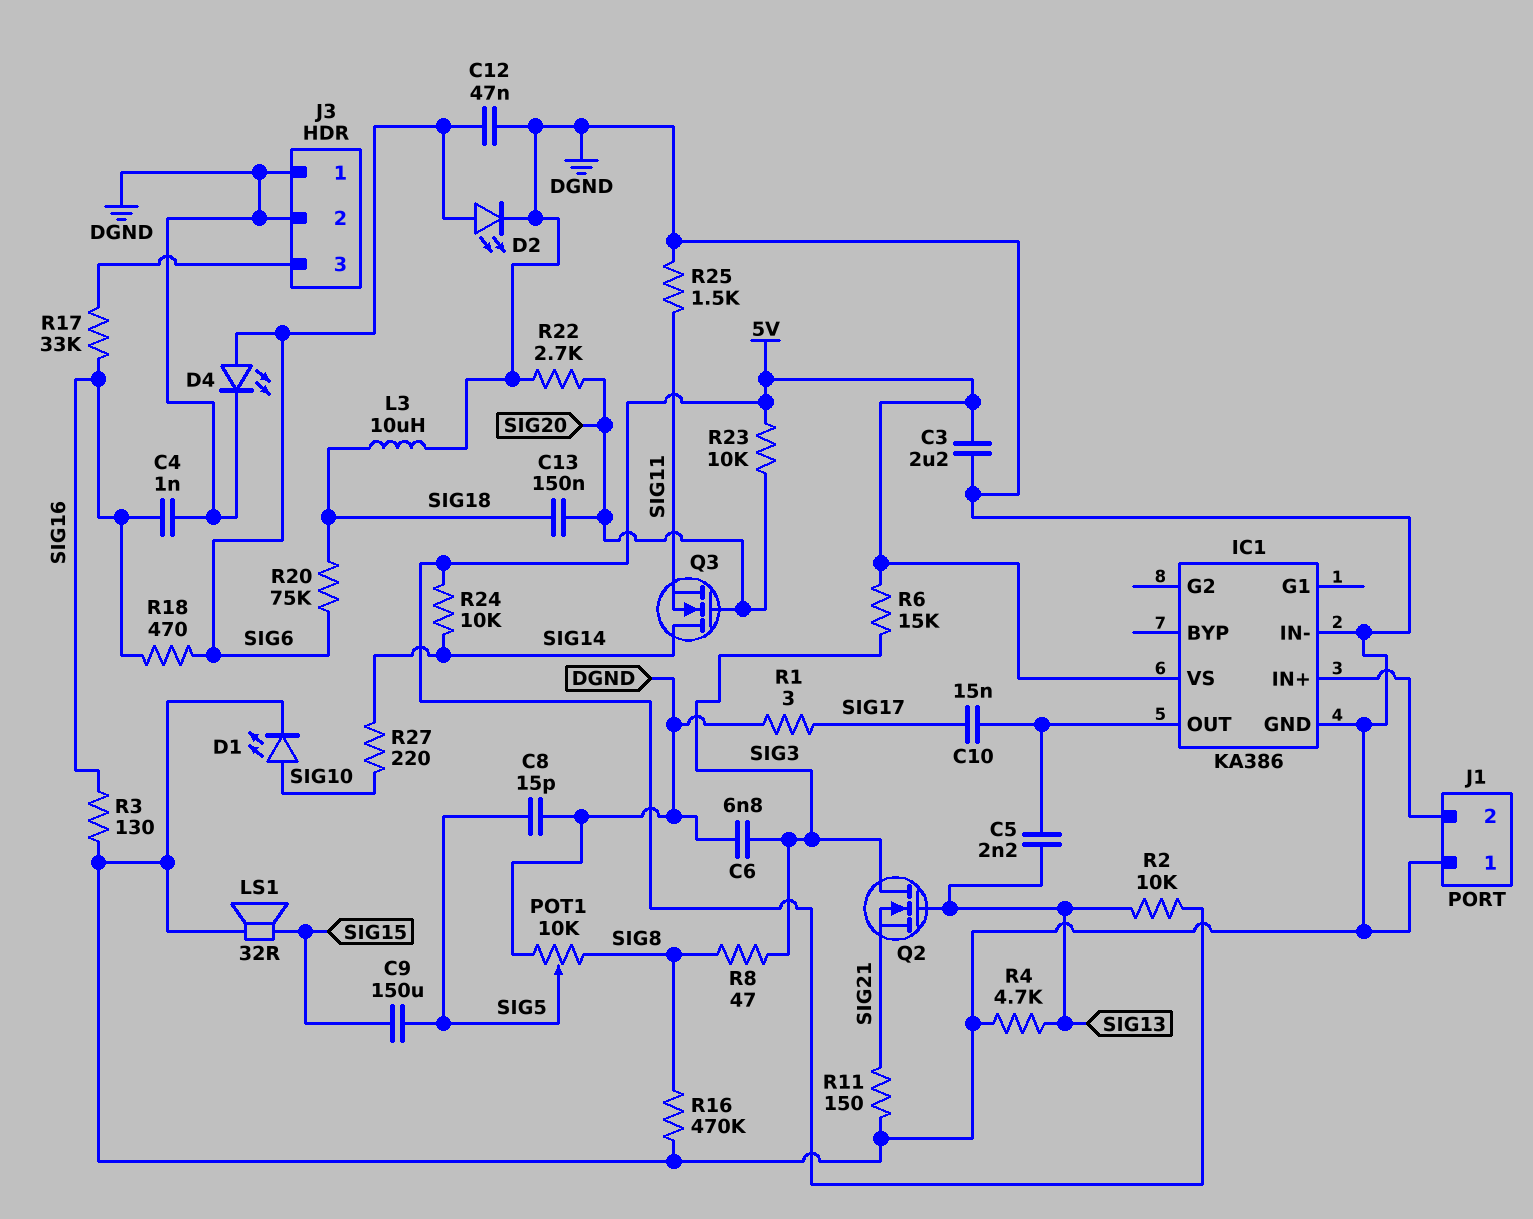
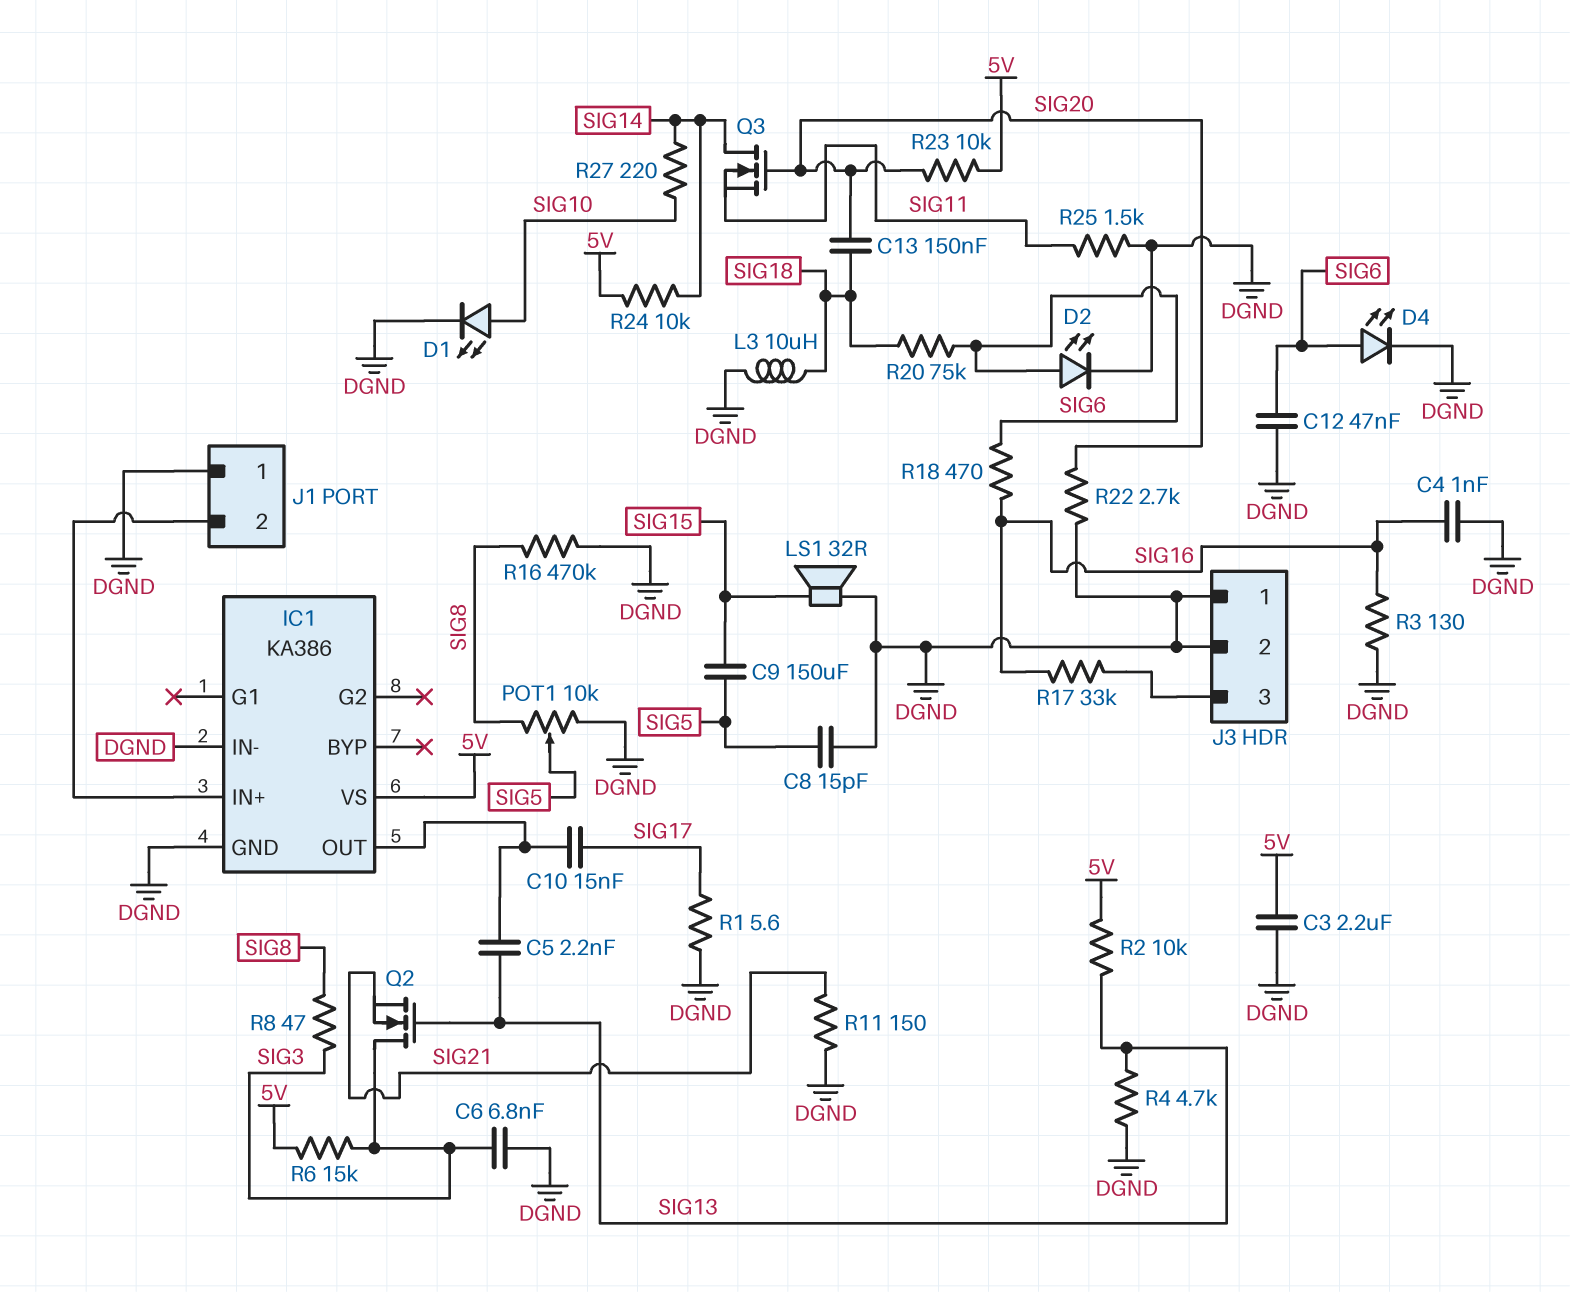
R1: 3 (DGND, SIG17) -> 5.6 (DGND, SIG17)

